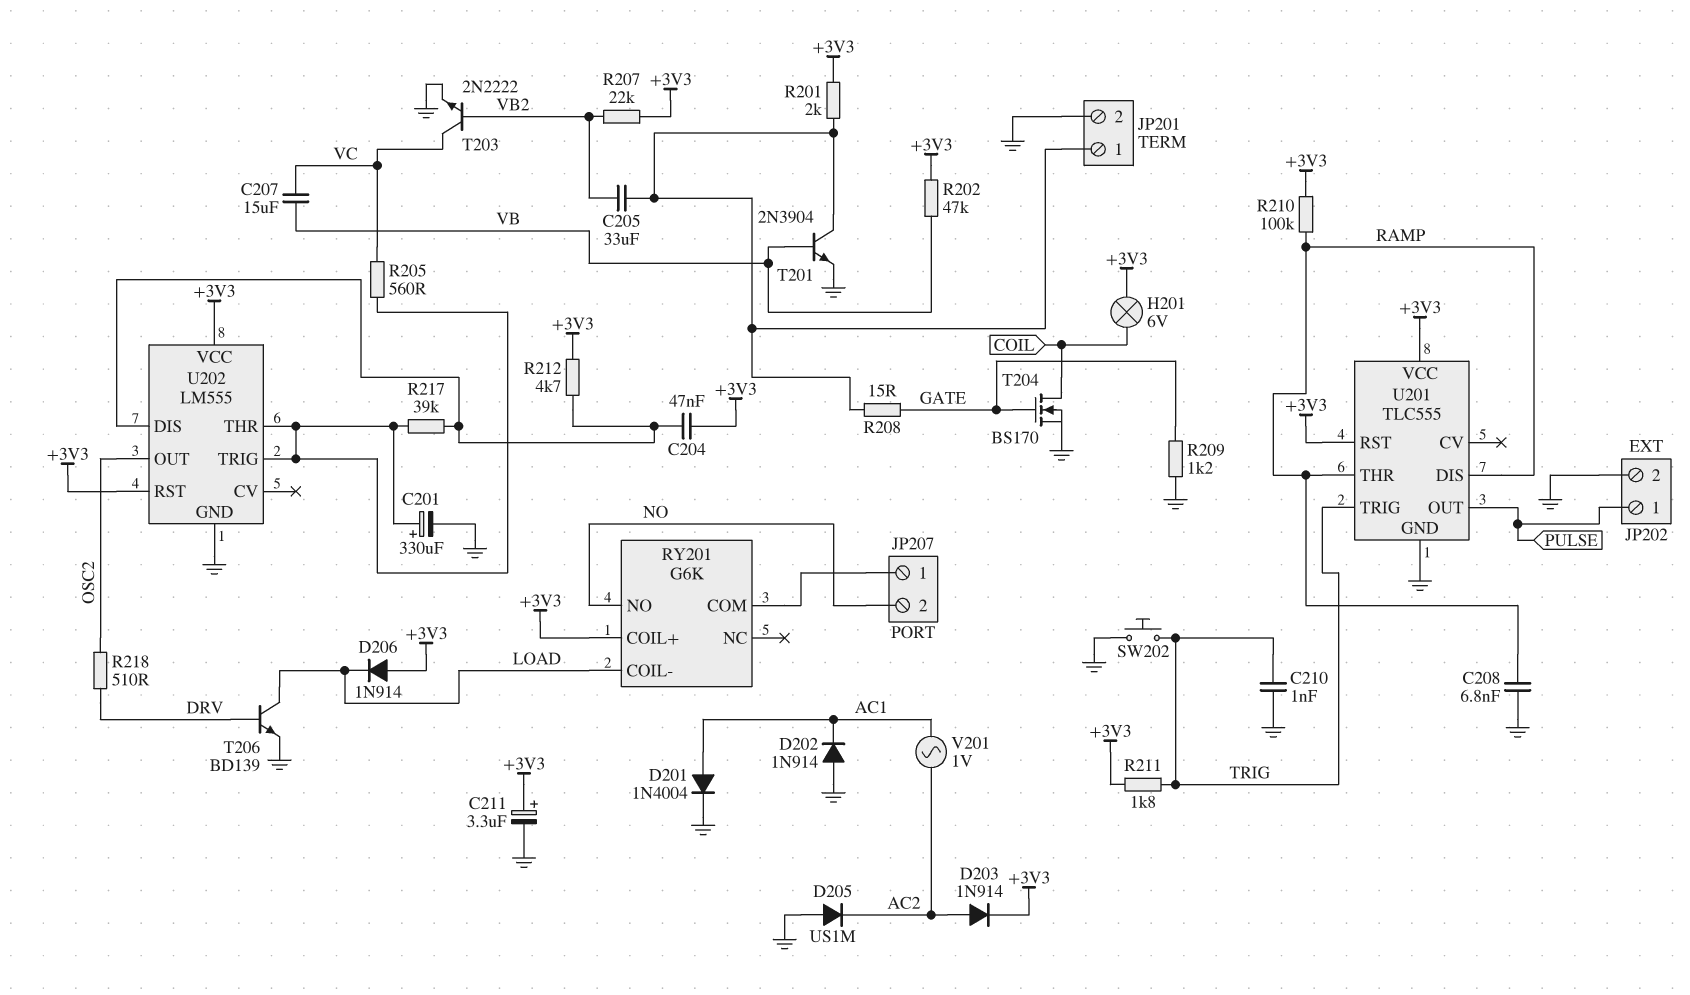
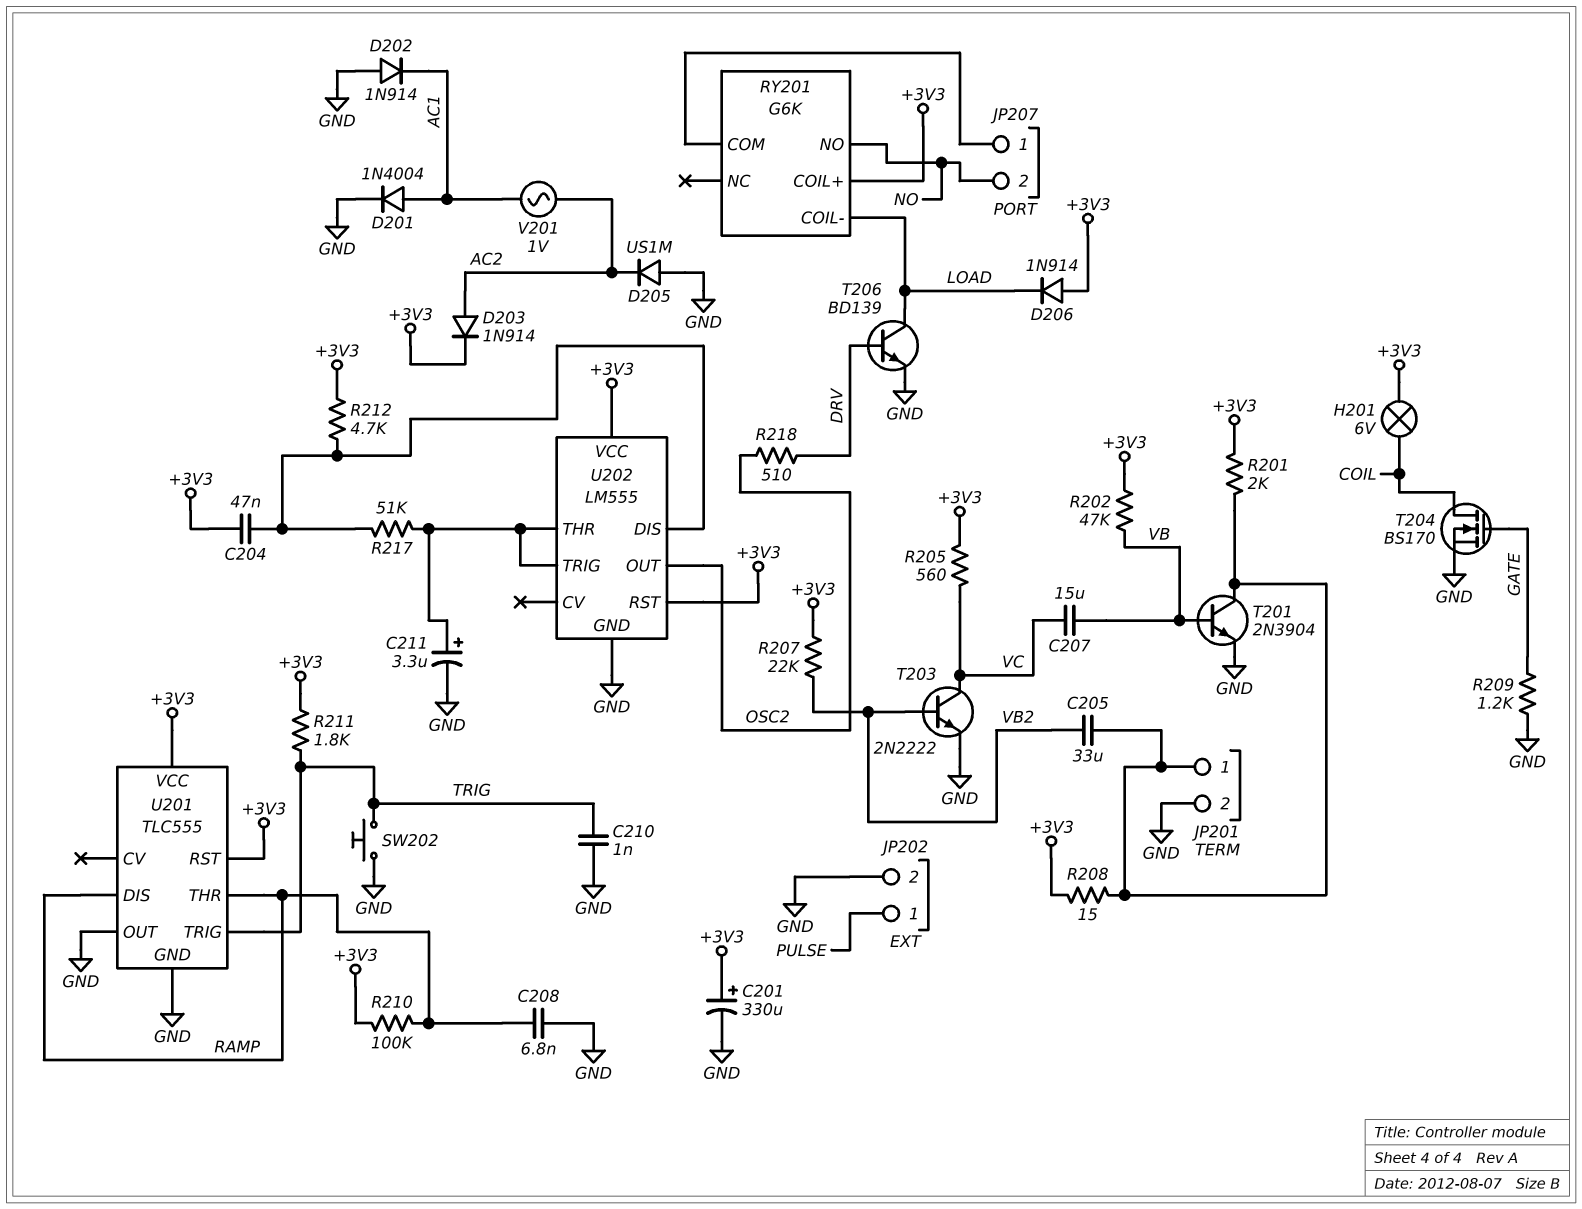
C201: 330uF (plus U202/THR, minus GND) -> 330uF (plus +3V3, minus GND)
C211: 3.3uF (plus +3V3, minus GND) -> 3.3uF (plus U202/THR, minus GND)
R205: 560 (U202/THR, VC) -> 560 (+3V3, VC)
R208: 15 (GATE, JP201/1) -> 15 (+3V3, JP201/1)
R217: 39k (U202/DIS, U202/THR) -> 51k (U202/DIS, U202/THR)
U201 pin OUT: PULSE -> GND

